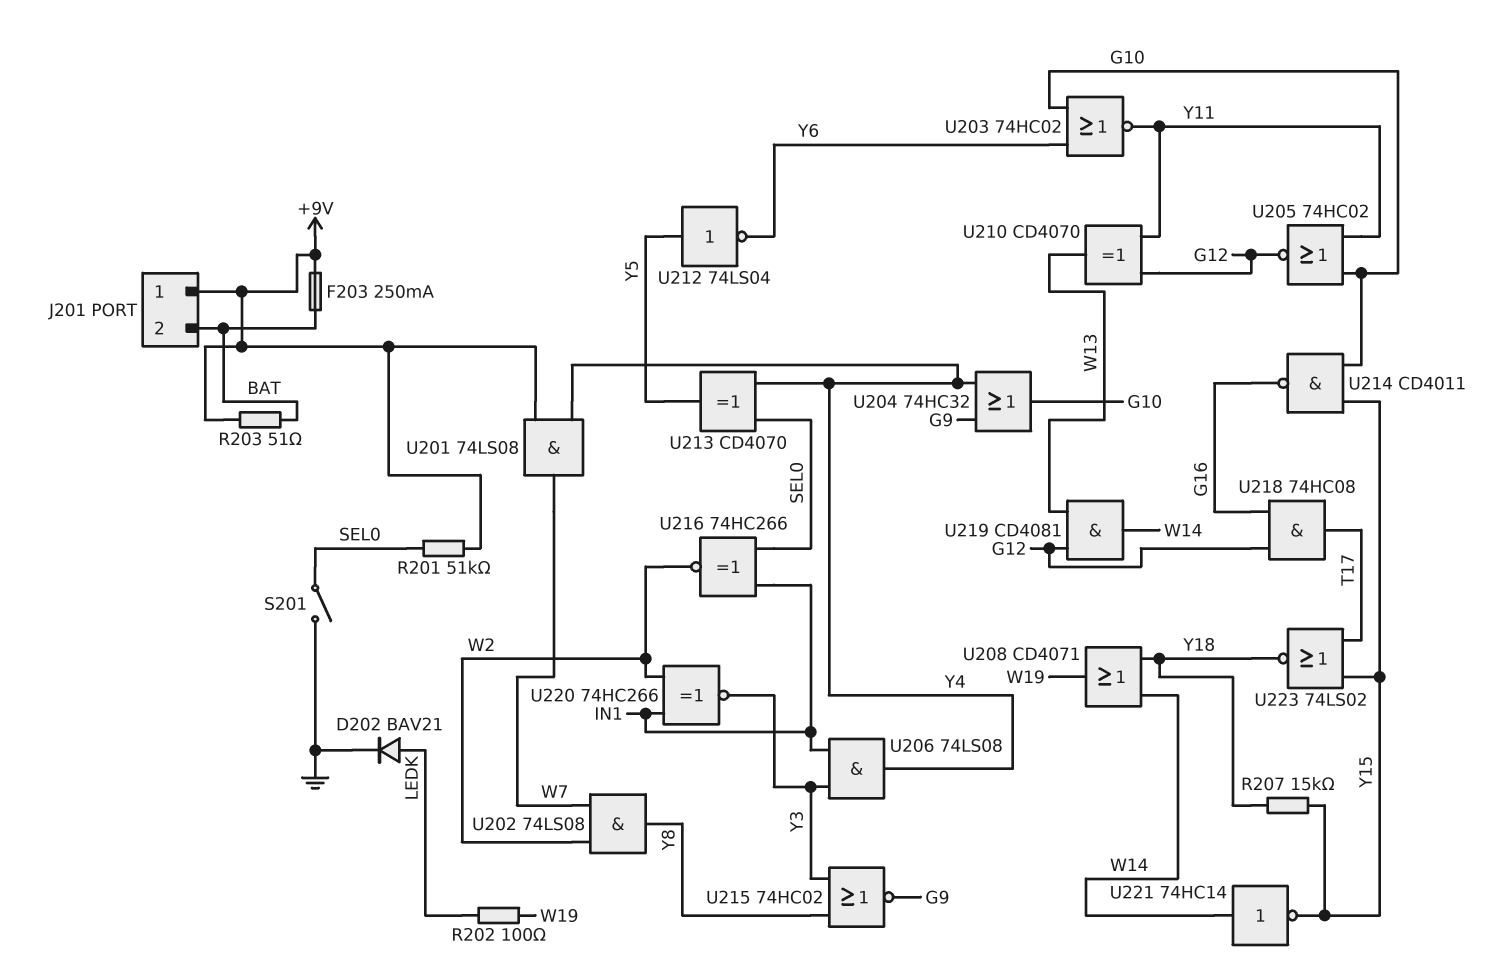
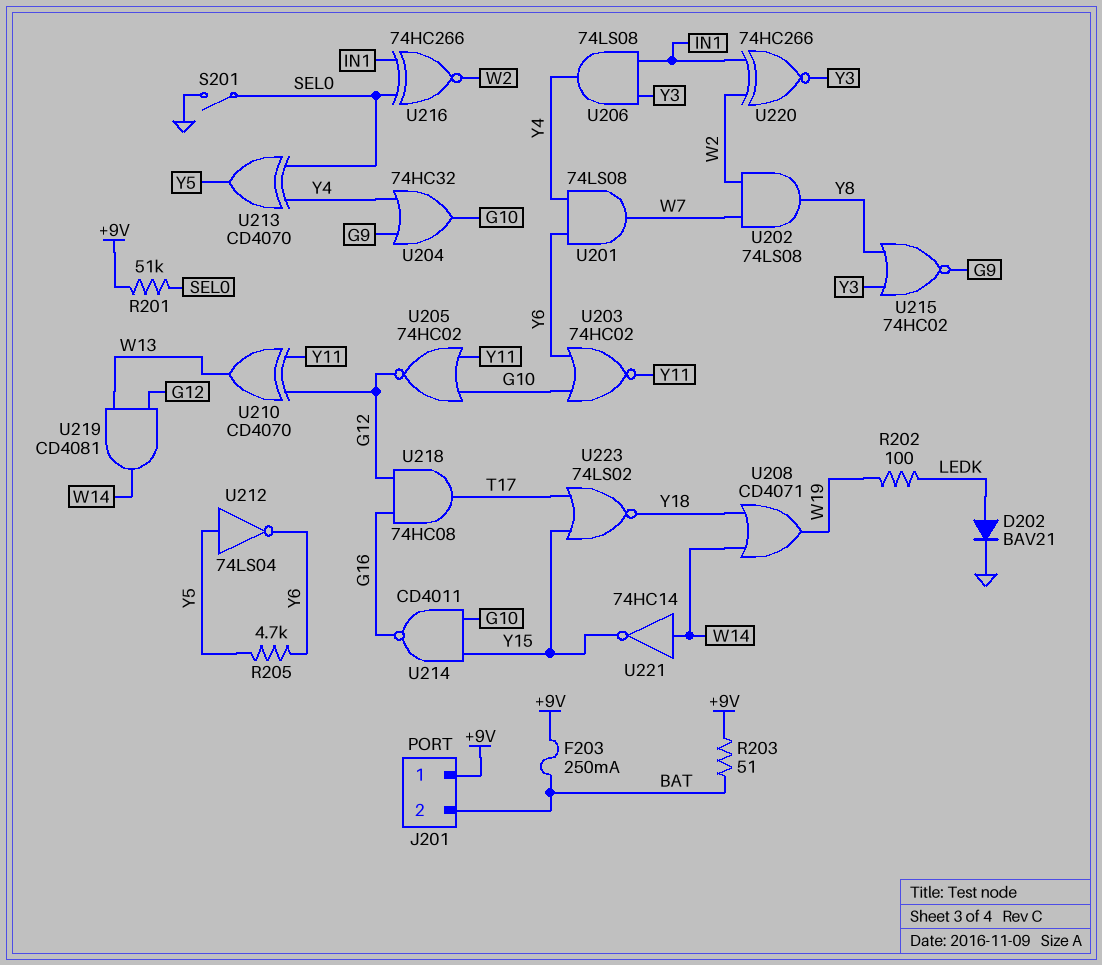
R205: none -> 4.7k (Y5, Y6)
R207: 15k (Y15, Y18) -> none
U201: AND 74LS08 (in +9V, in Y4, out W7) -> AND 74LS08 (in Y4, in Y6, out W7)

